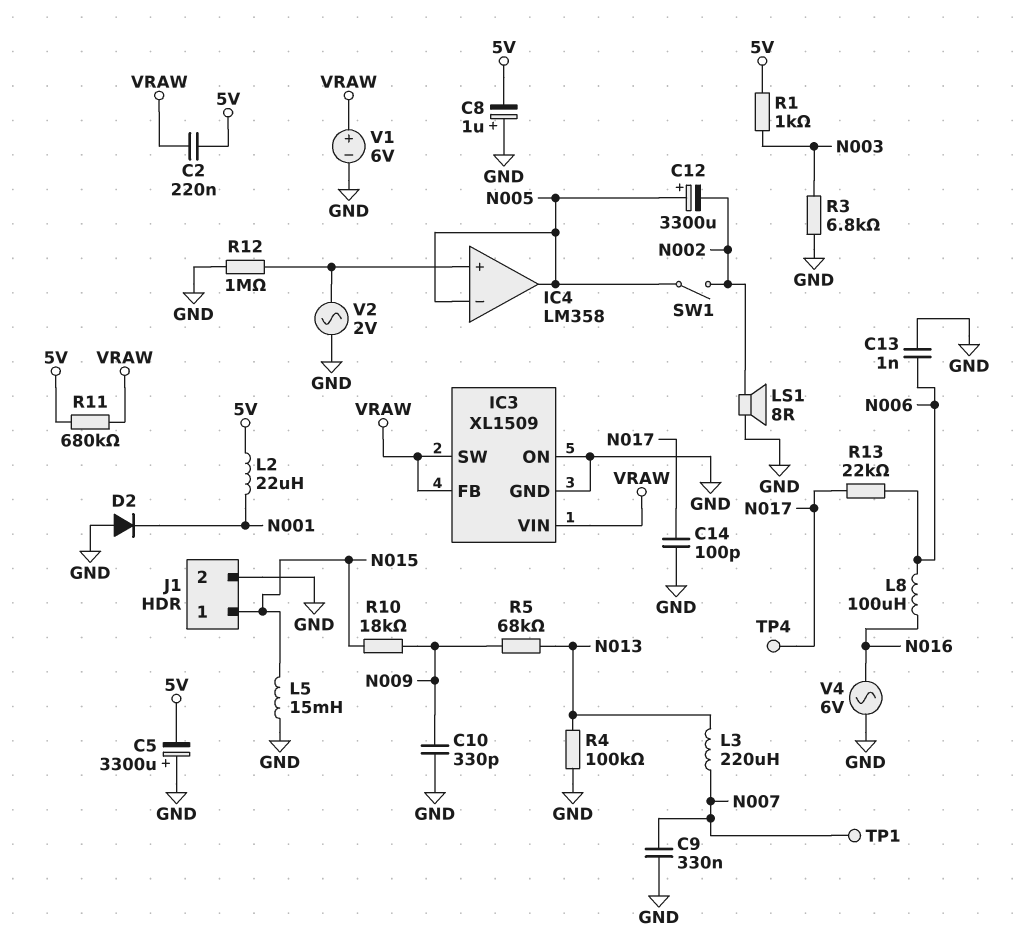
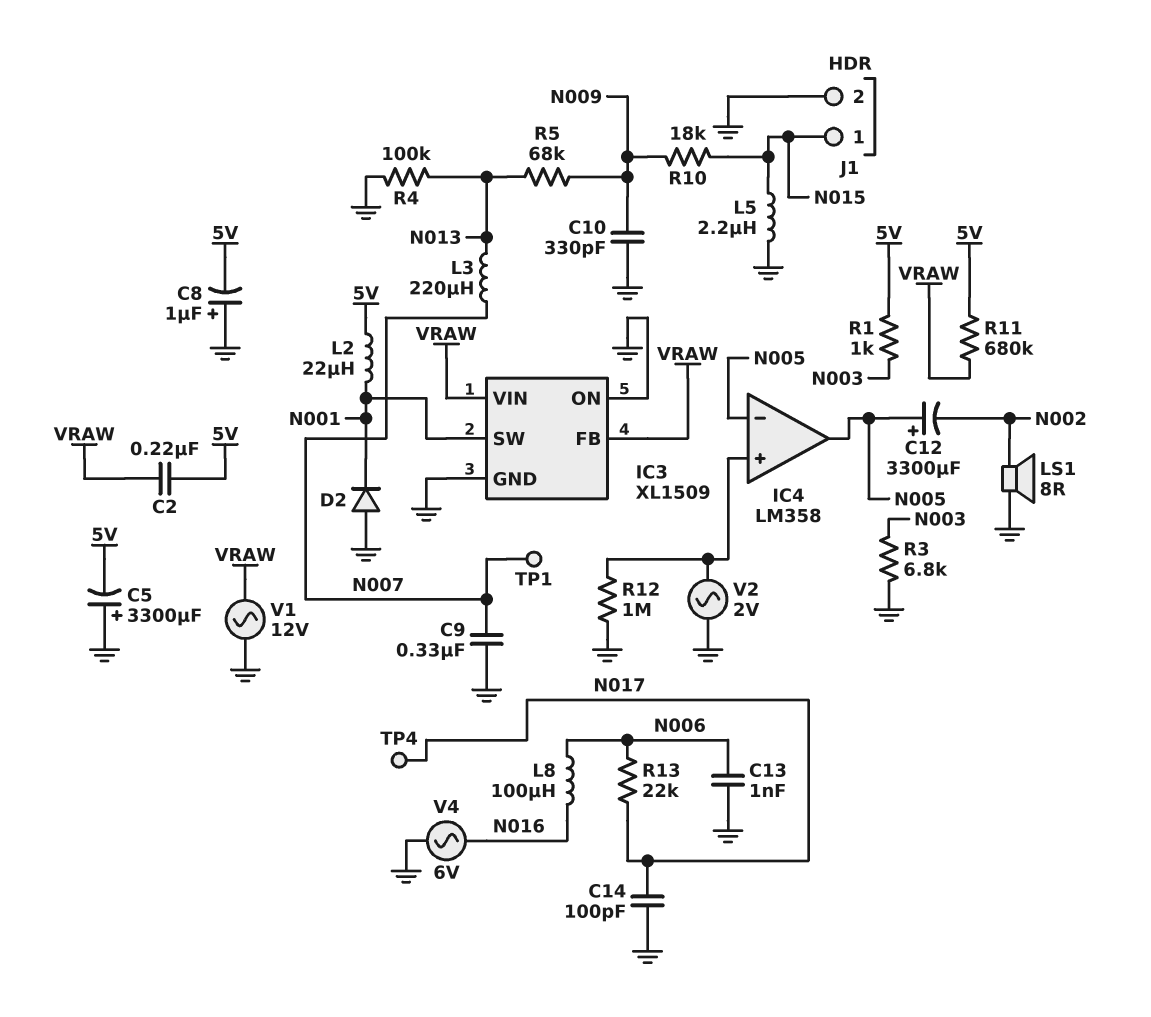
IC3 pin SW: VRAW -> N001
L5: 15mH (GND, N015) -> 2.2uH (GND, N015)
SW1: switch (N002, N005) -> none
V1: 6V (plus VRAW, minus GND) -> AC 12V (GND, VRAW)

